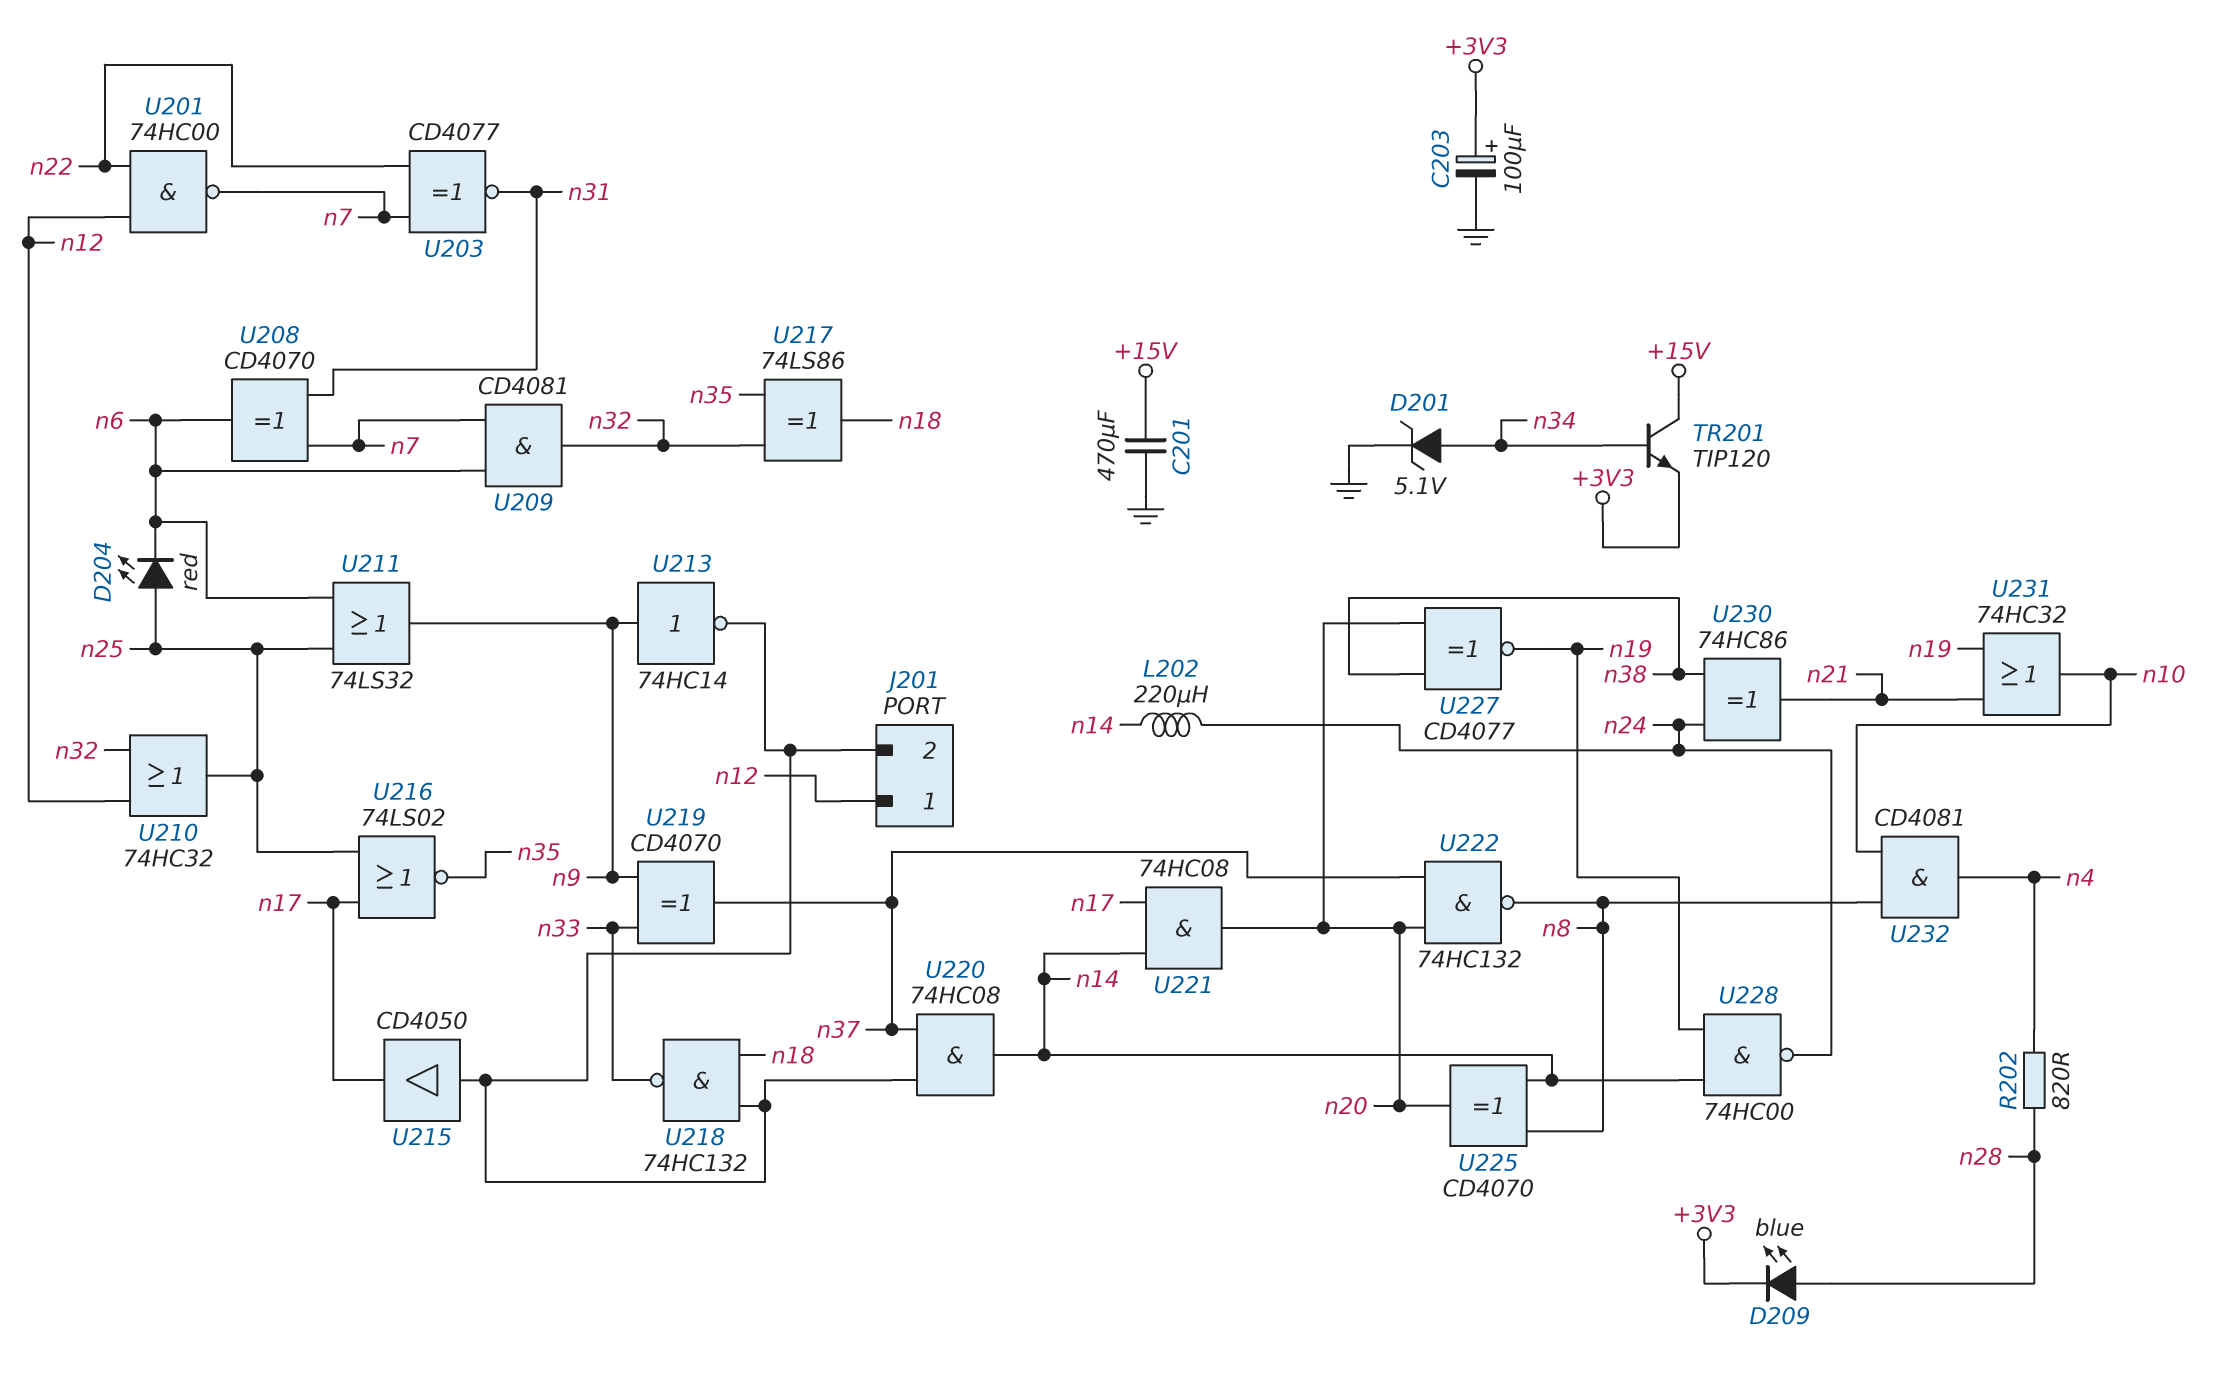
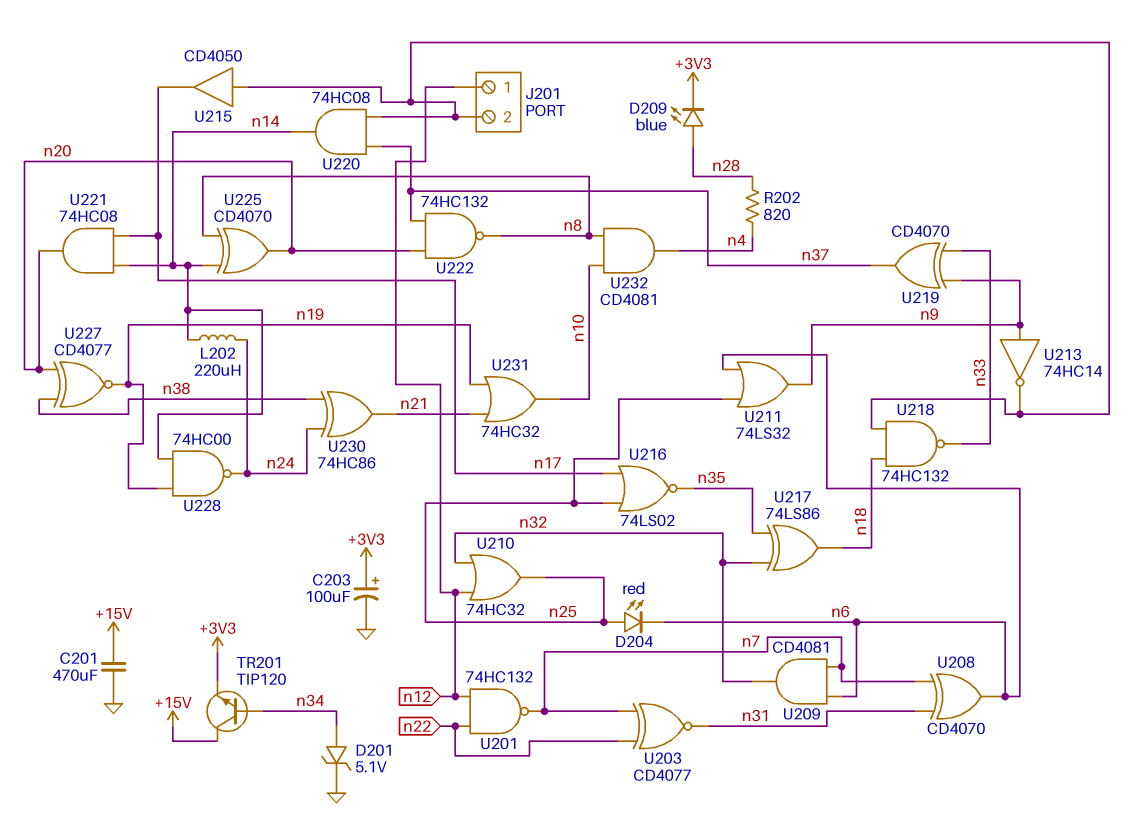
U201: NAND 74HC00 (in n12, in n22, out n7) -> NAND 74HC132 (in n12, in n22, out n7)

